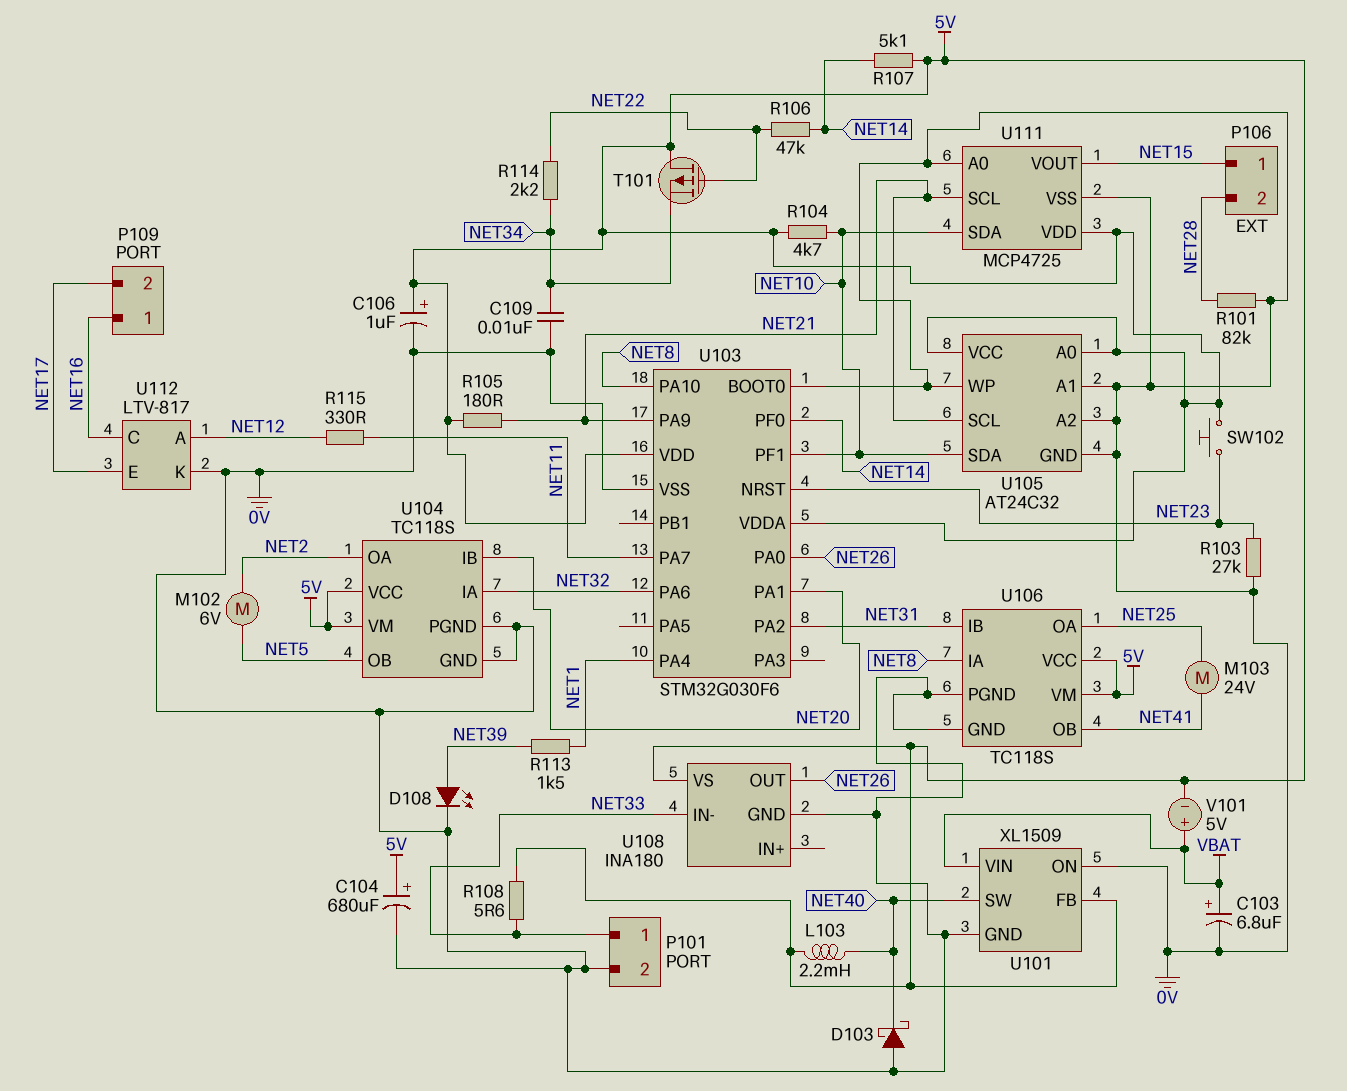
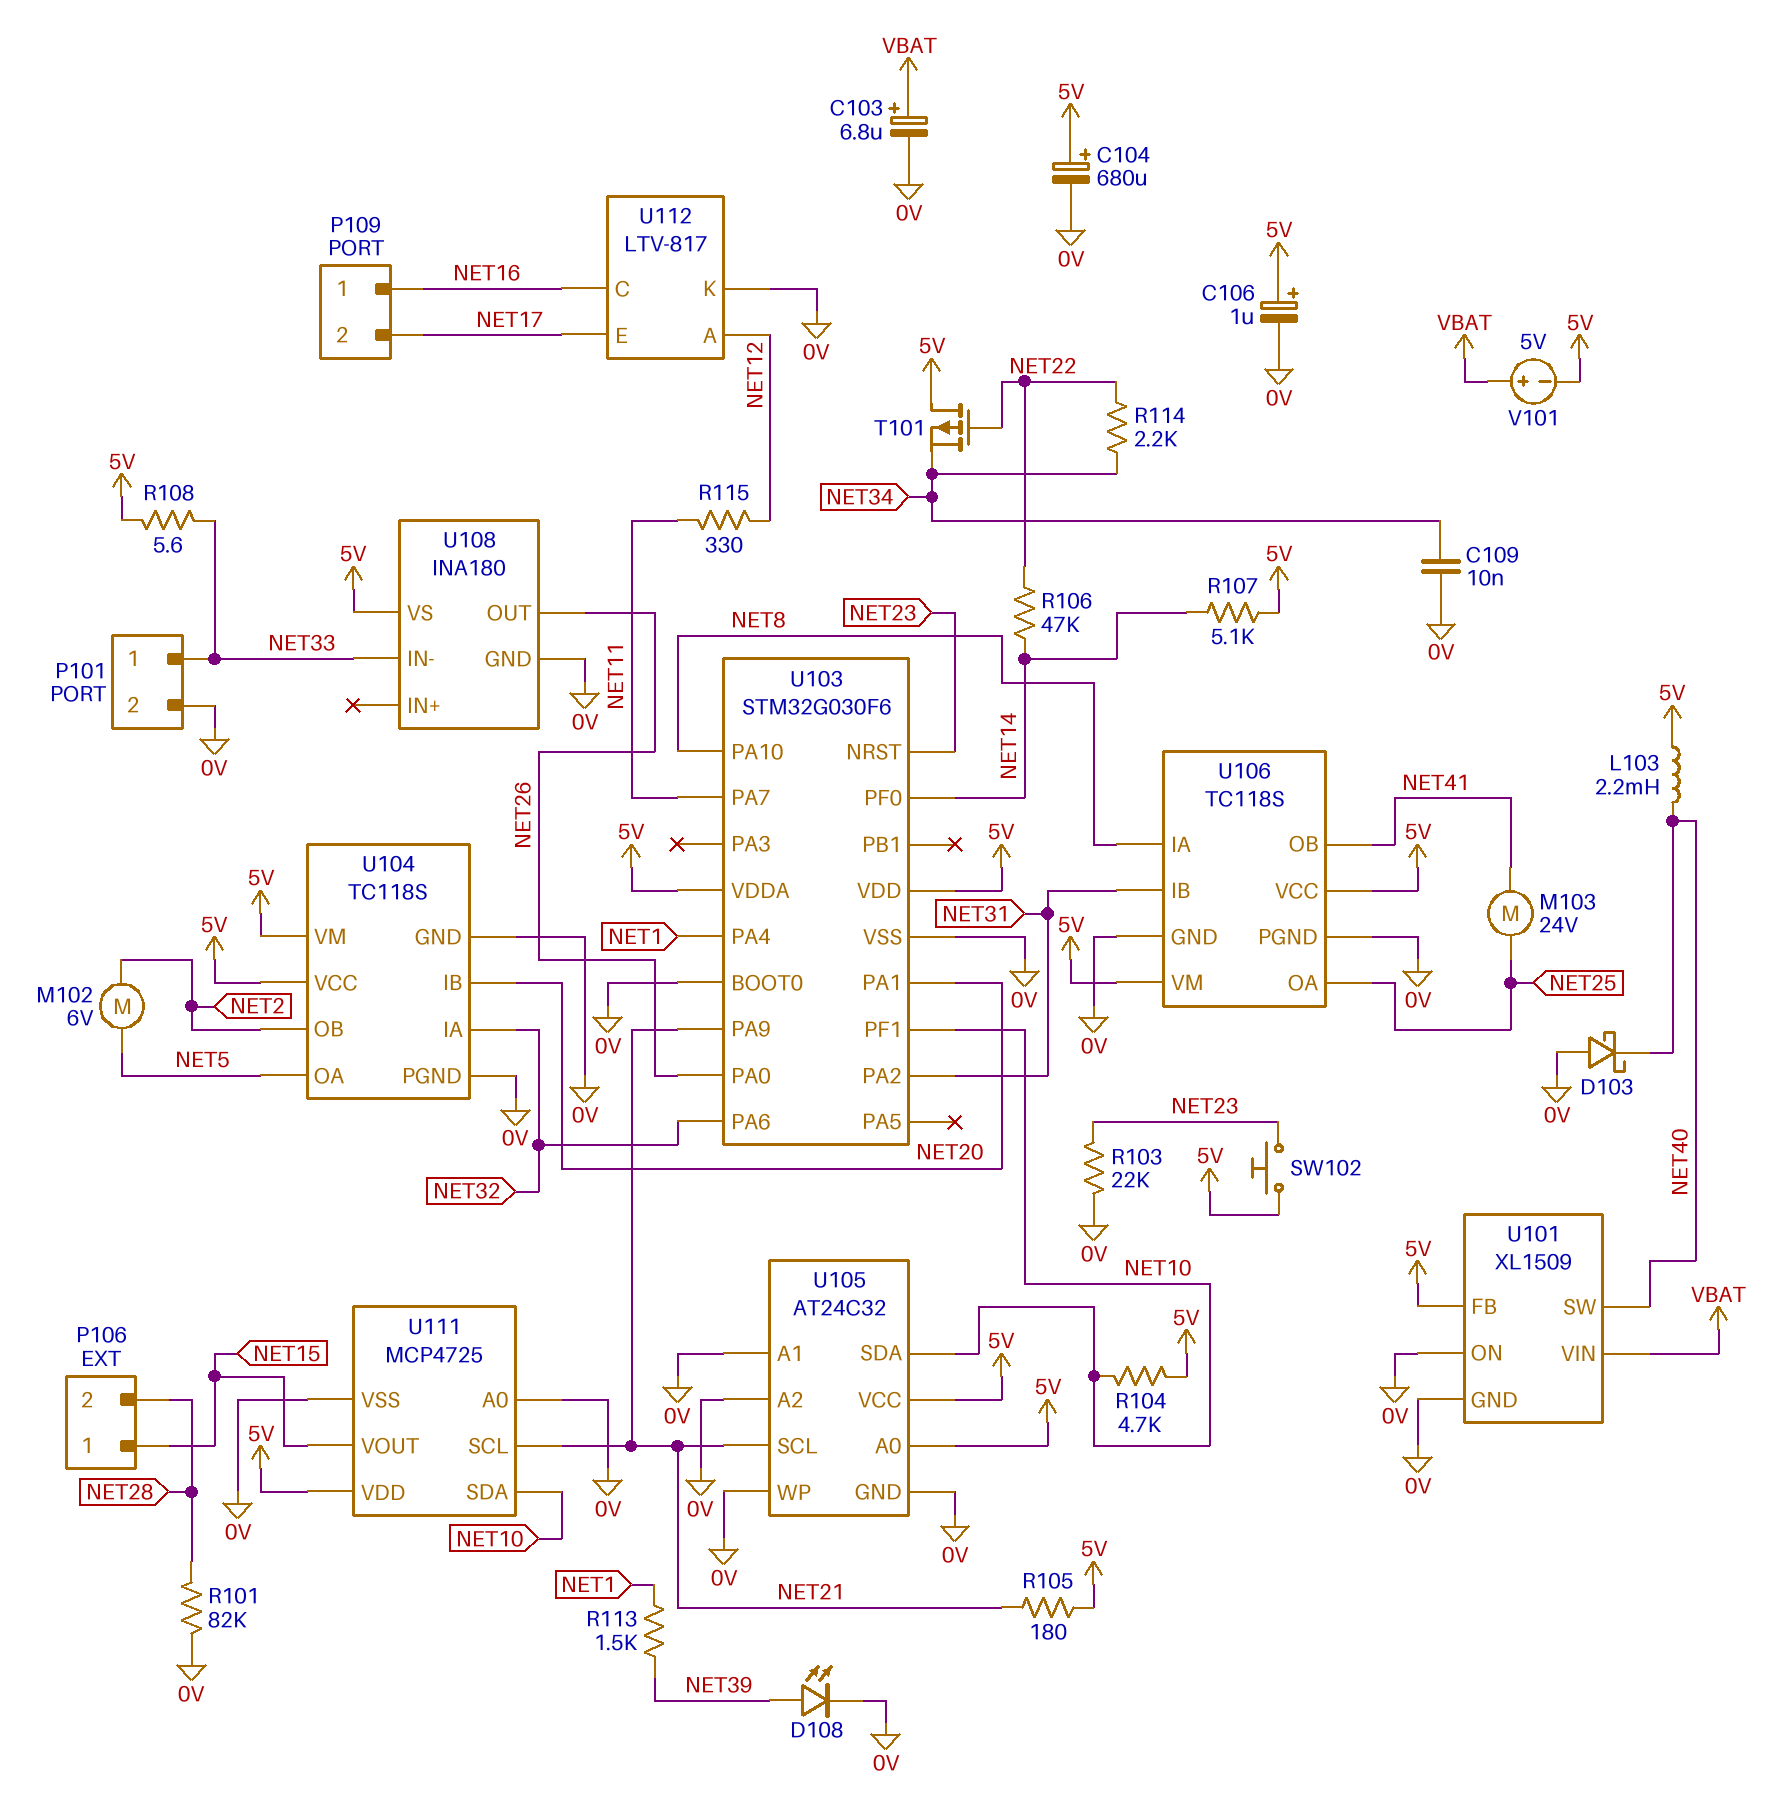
R103: 27k (0V, NET23) -> 22k (0V, NET23)
U104 pin OA: NET2 -> NET5
U104 pin OB: NET5 -> NET2

